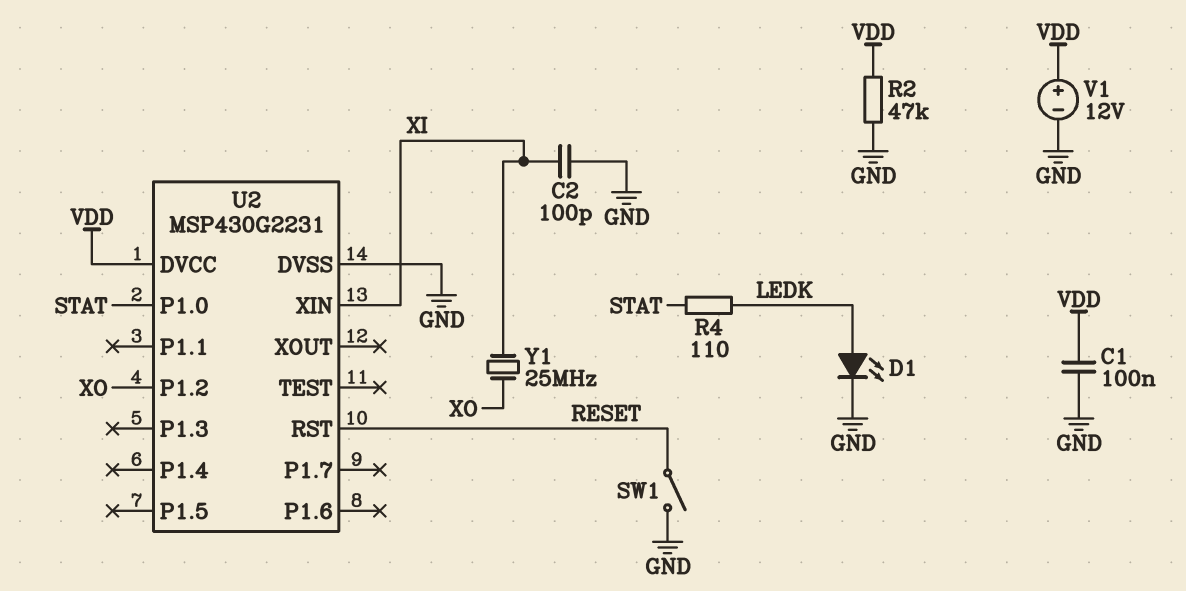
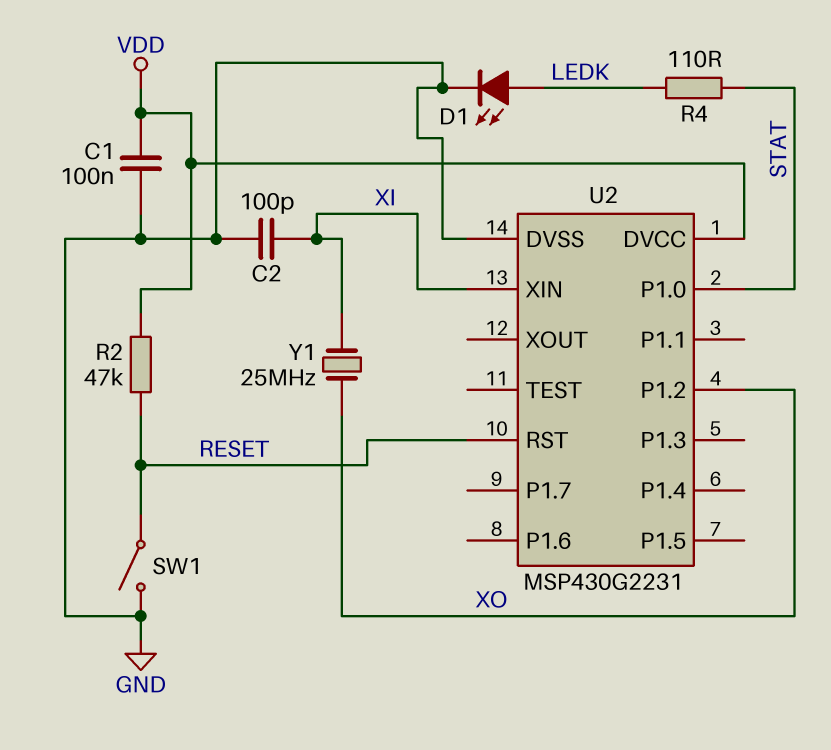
R2: 47k (GND, VDD) -> 47k (RESET, VDD)
V1: 12V (plus VDD, minus GND) -> none

